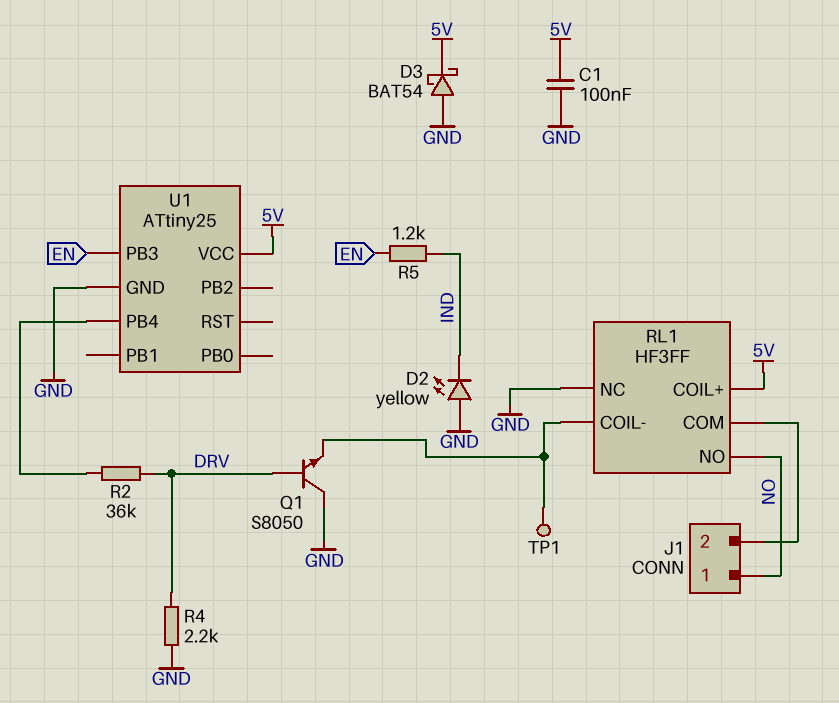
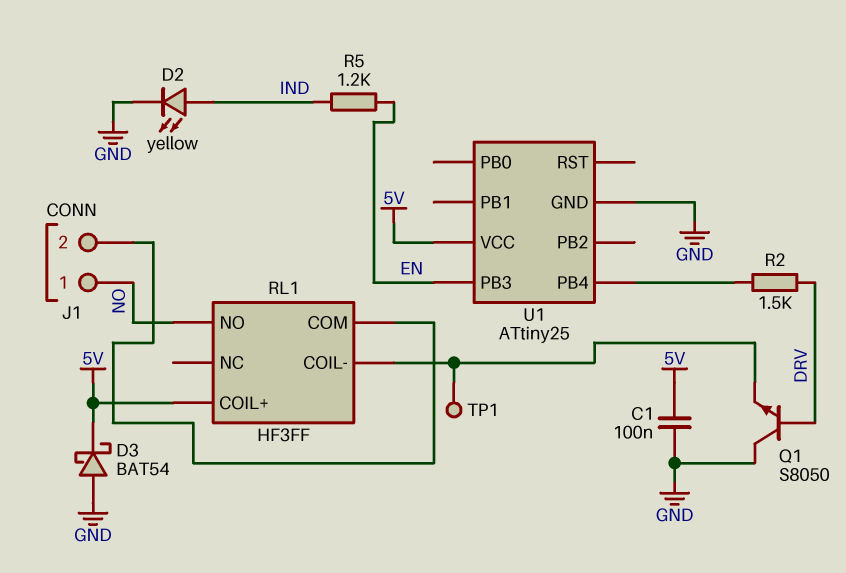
D2: LED yellow (A GND, K IND) -> LED yellow (A IND, K GND)
R2: 36k (DRV, U1/PB4) -> 1.5k (DRV, U1/PB4)
R4: 2.2k (DRV, GND) -> none
RL1 pin NC: GND -> none

